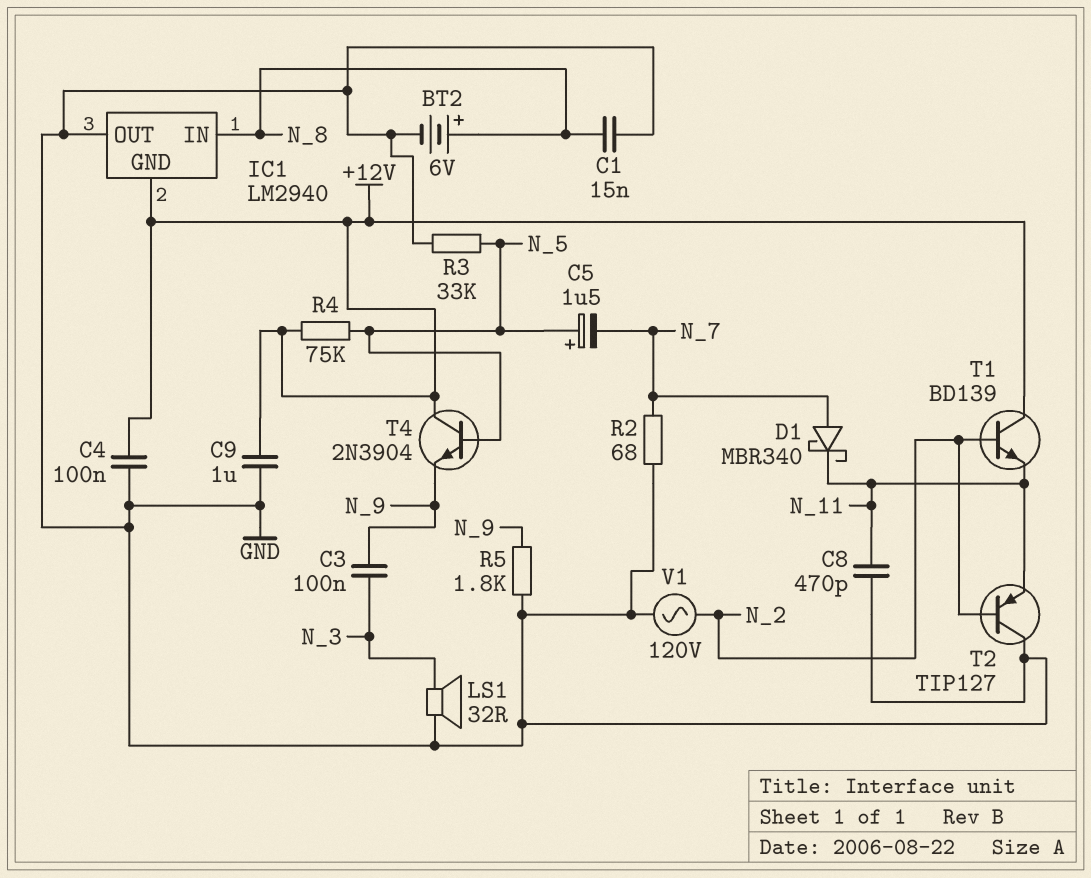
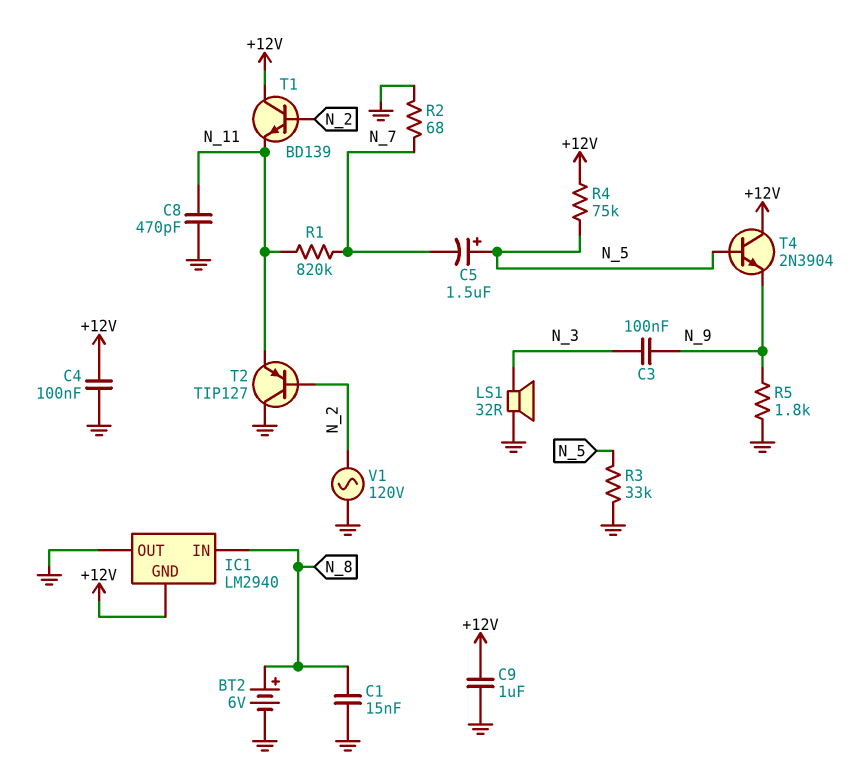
D1: schottky MBR340 (A N_7, K N_11) -> none
R1: none -> 820k (N_7, N_11)

